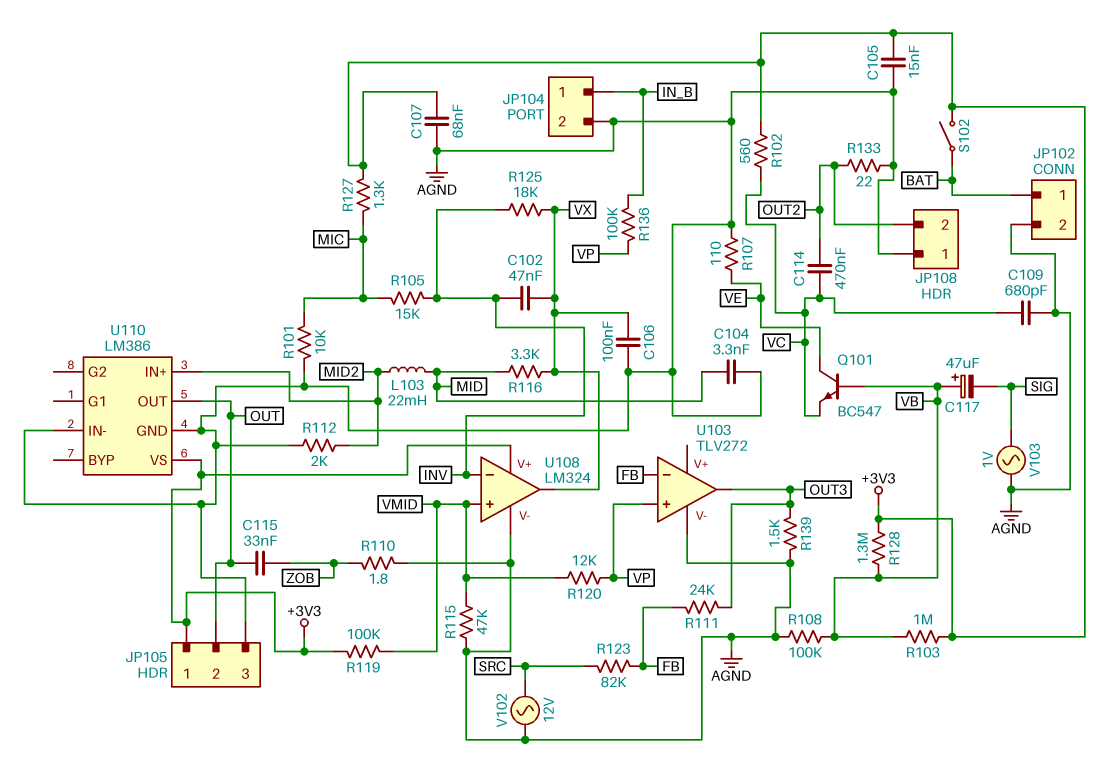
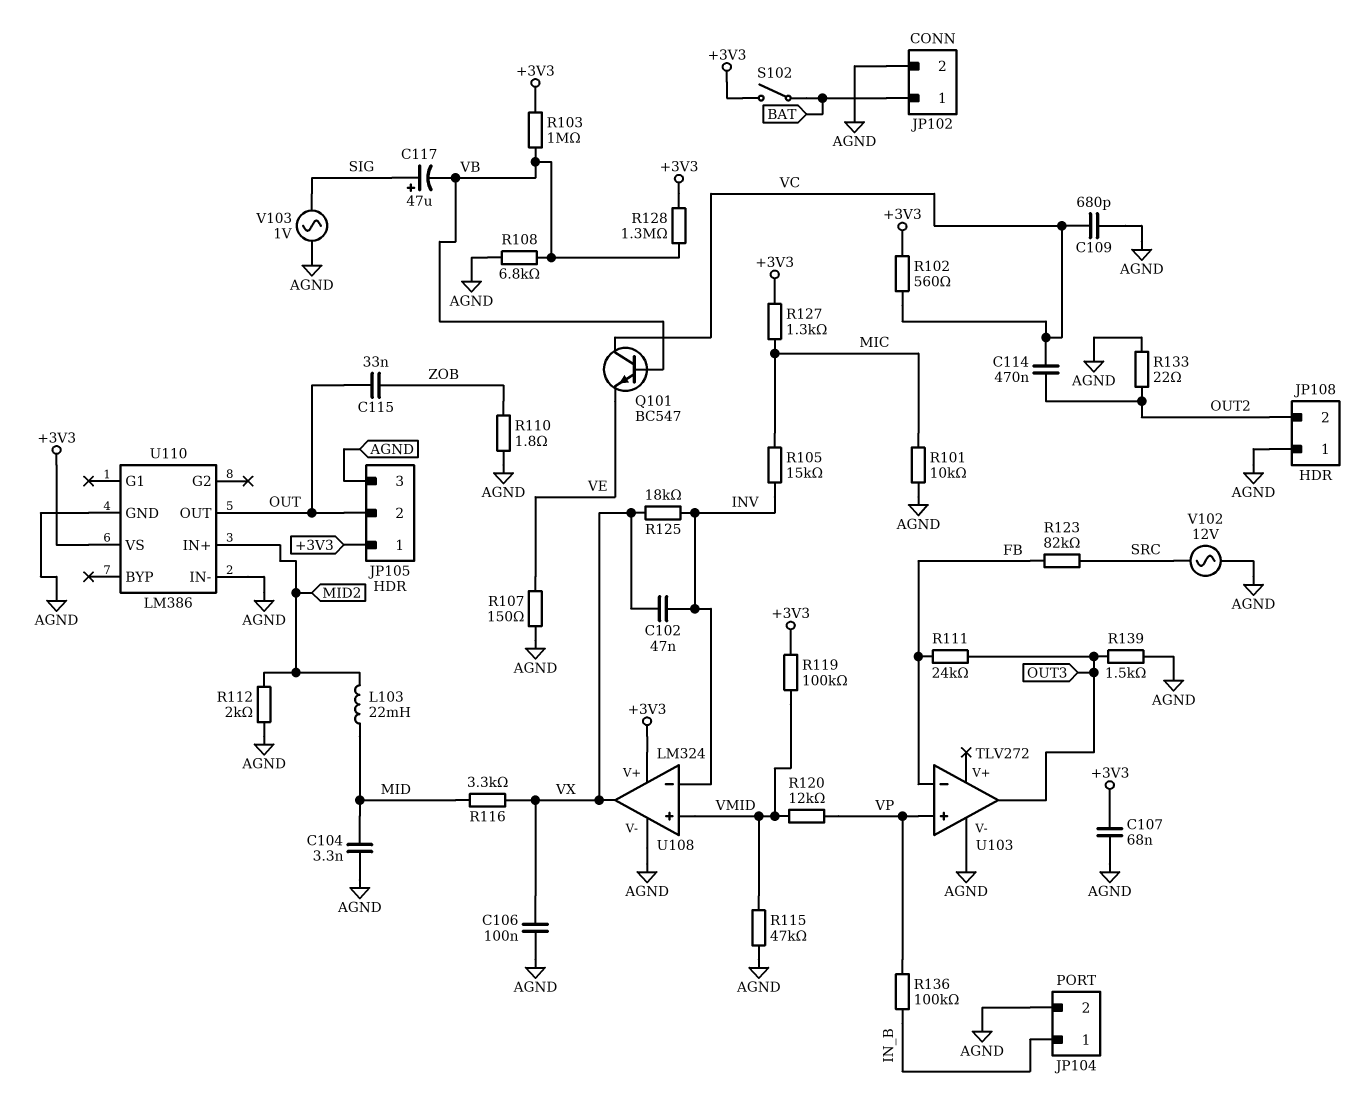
C105: 15nF (+3V3, AGND) -> none
C117: 47uF (plus VB, minus SIG) -> 47uF (plus SIG, minus VB)
Q101: NPN BC547 (B VB, C VE, E VC) -> NPN BC547 (B VB, C VC, E VE)
R107: 110 (AGND, VE) -> 150 (AGND, VE)
R108: 100k (AGND, VB) -> 6.8k (AGND, VB)

